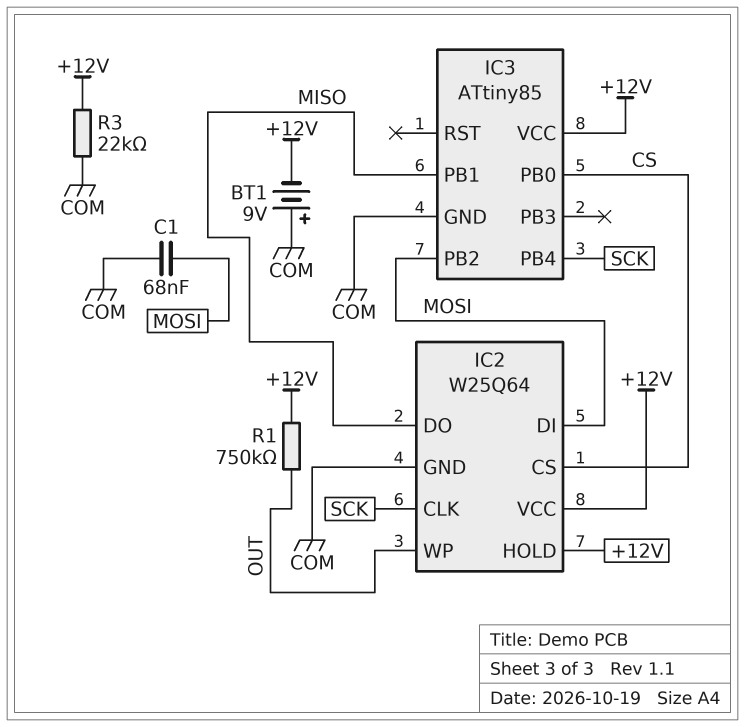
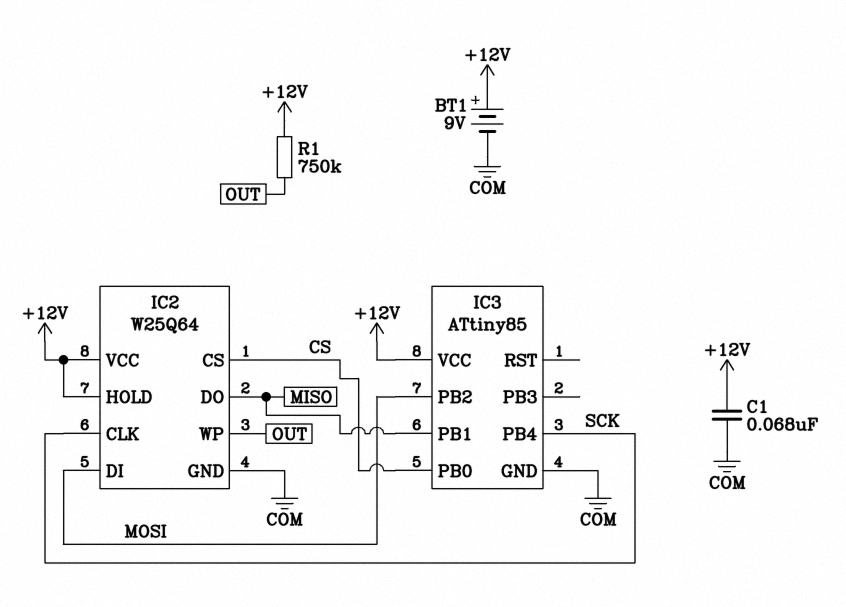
BT1: 9V (plus COM, minus +12V) -> 9V (plus +12V, minus COM)
C1: 68nF (COM, MOSI) -> 68nF (+12V, COM)
R3: 22k (+12V, COM) -> none

